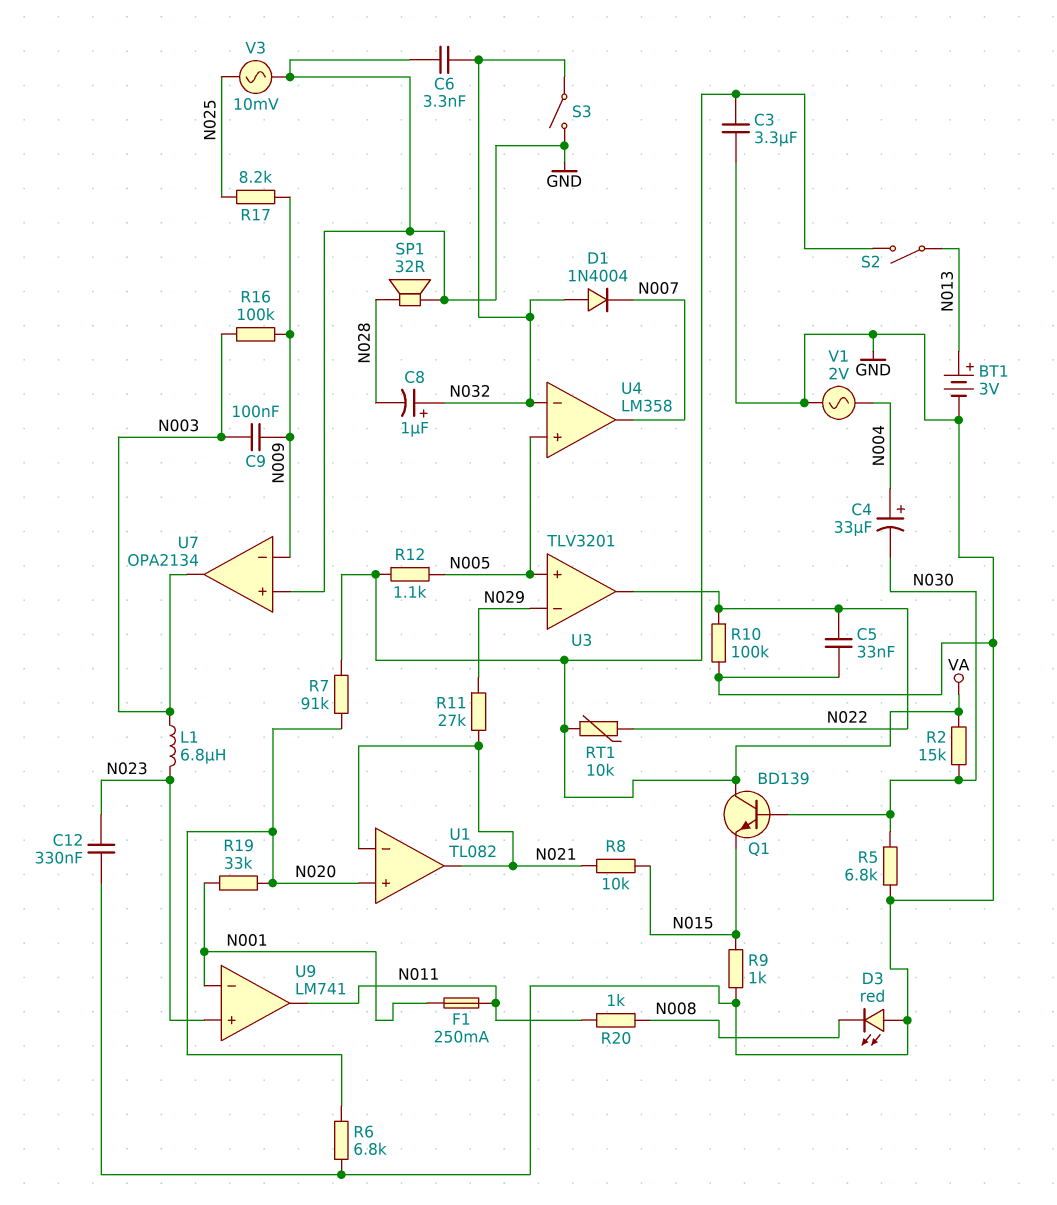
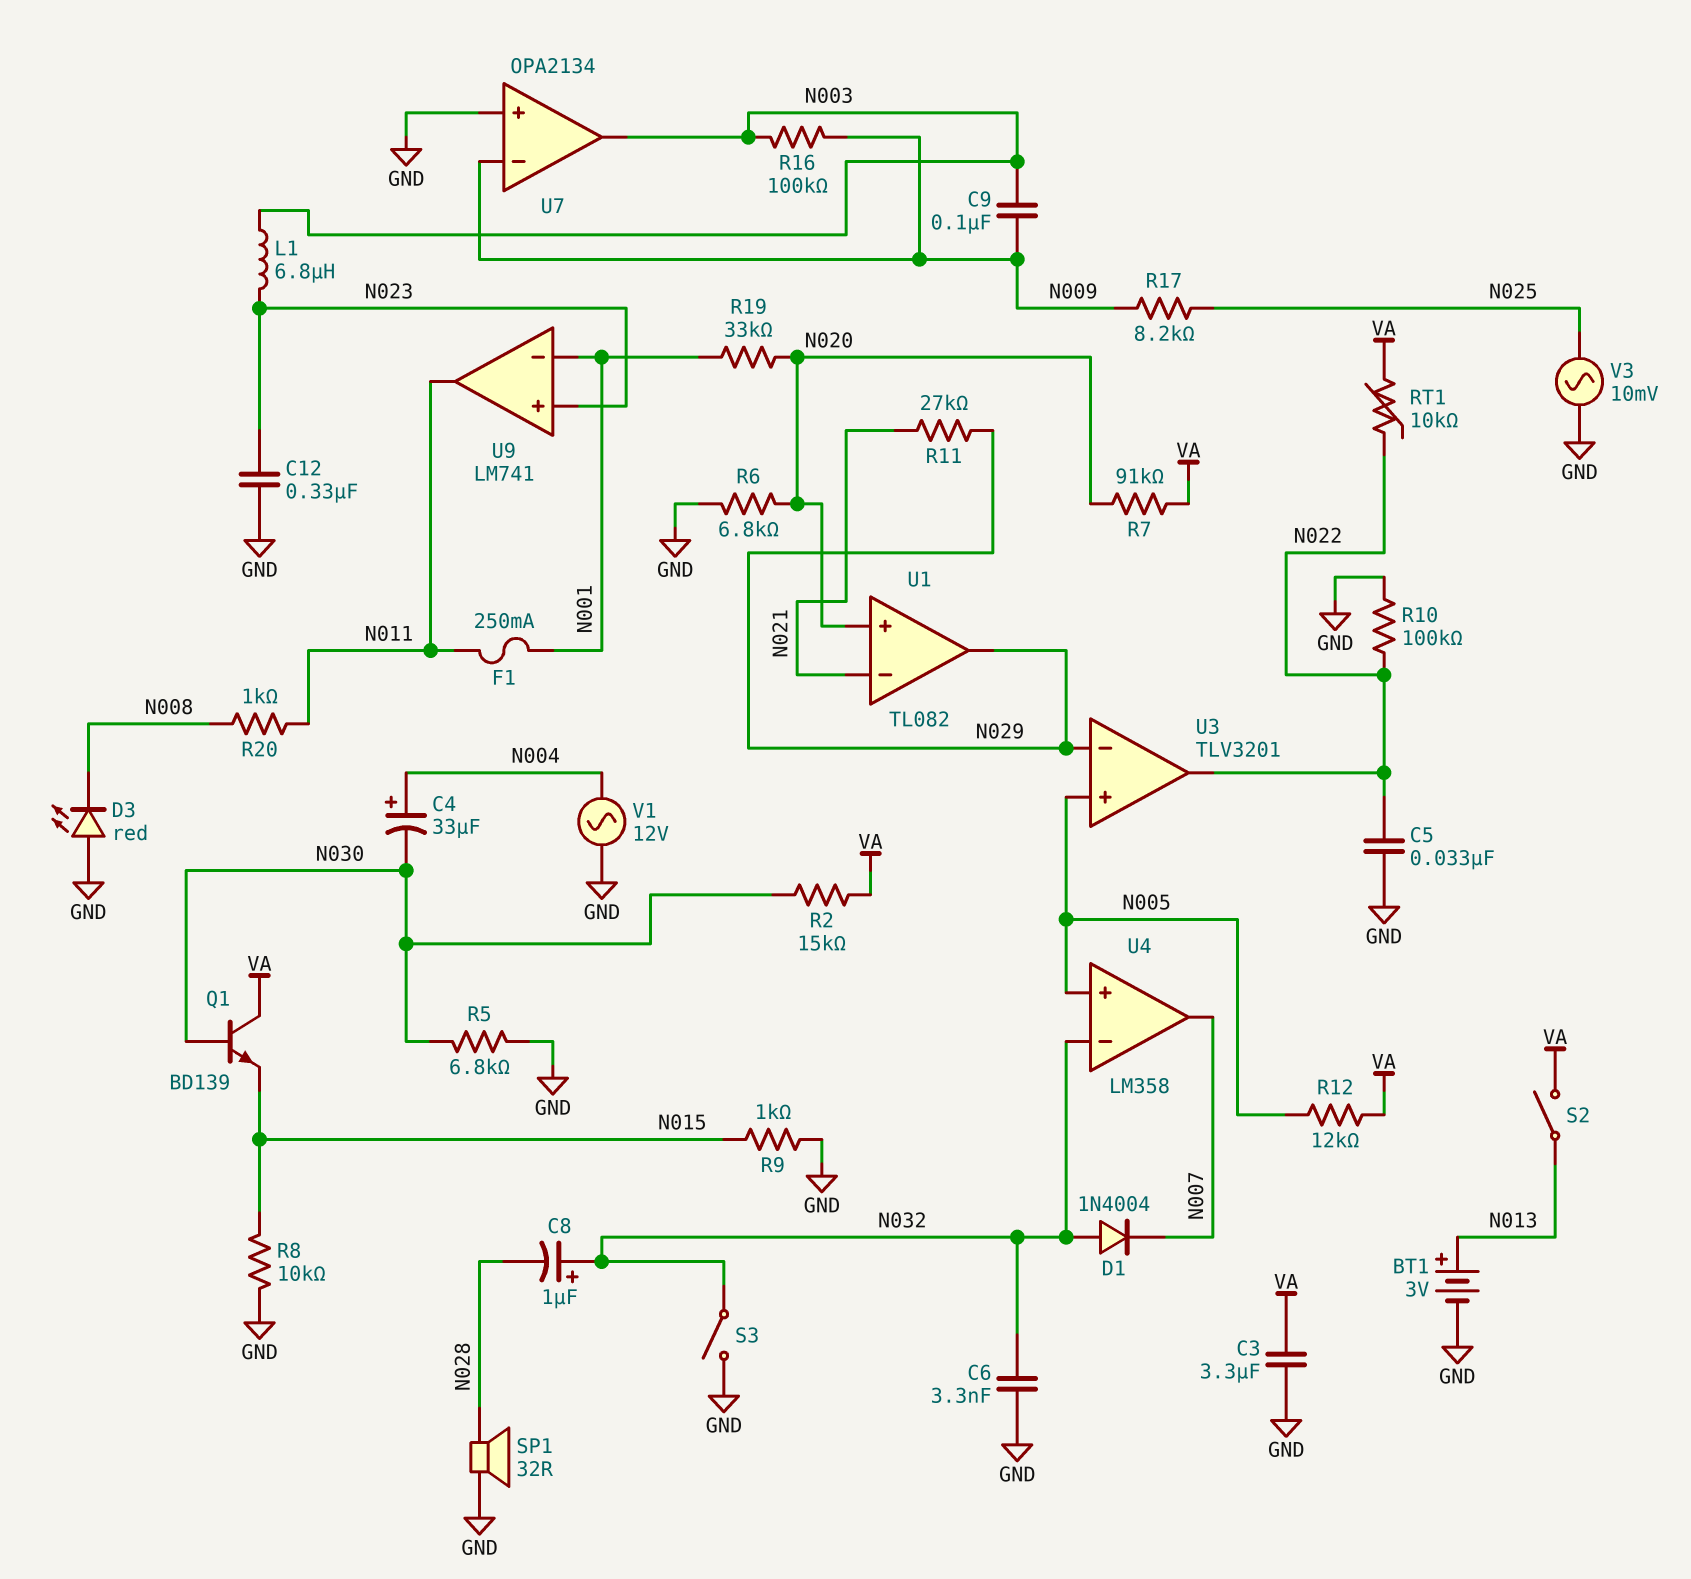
R8: 10k (N015, N021) -> 10k (GND, N015)
R12: 1.1k (N005, VA) -> 12k (N005, VA)
U1 pin out: N021 -> N029
V1: AC 2V (GND, N004) -> AC 12V (GND, N004)

